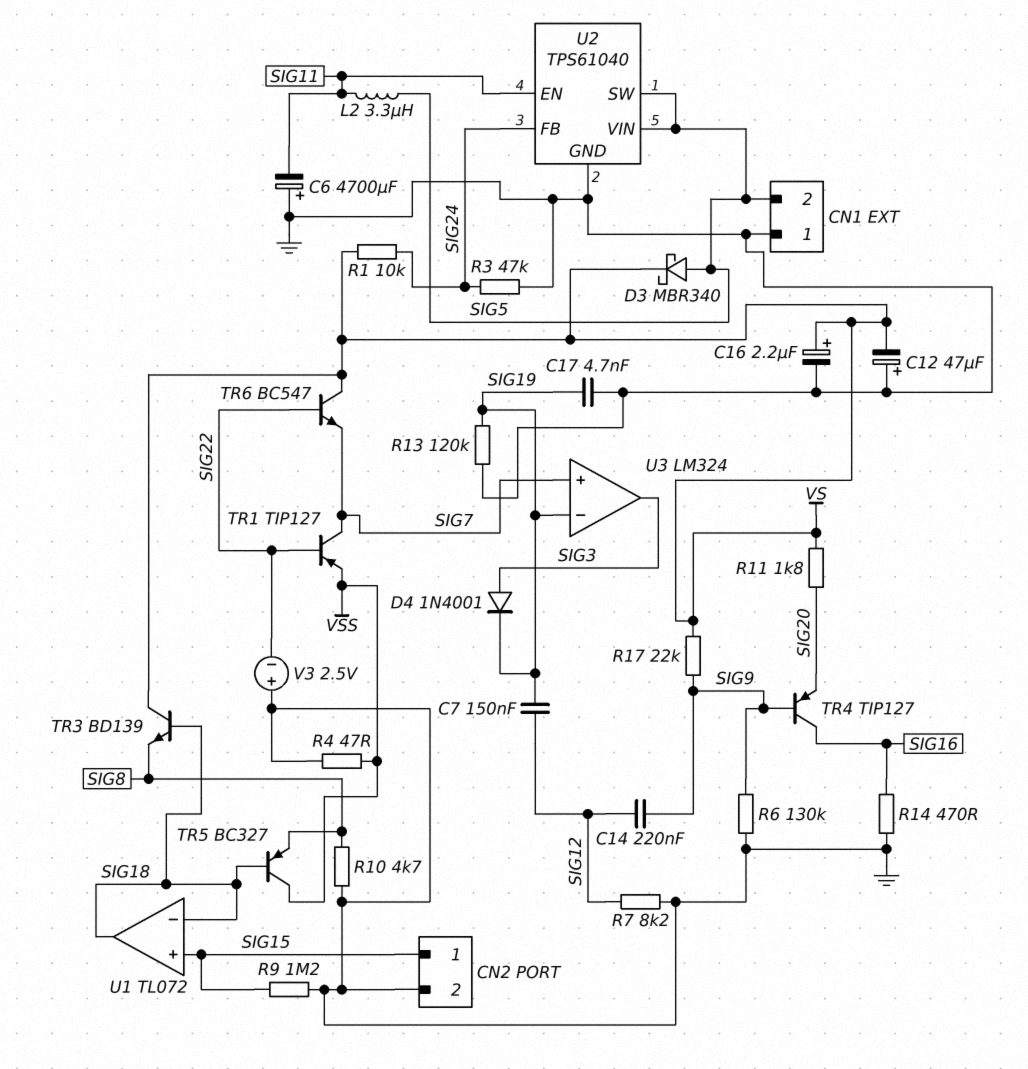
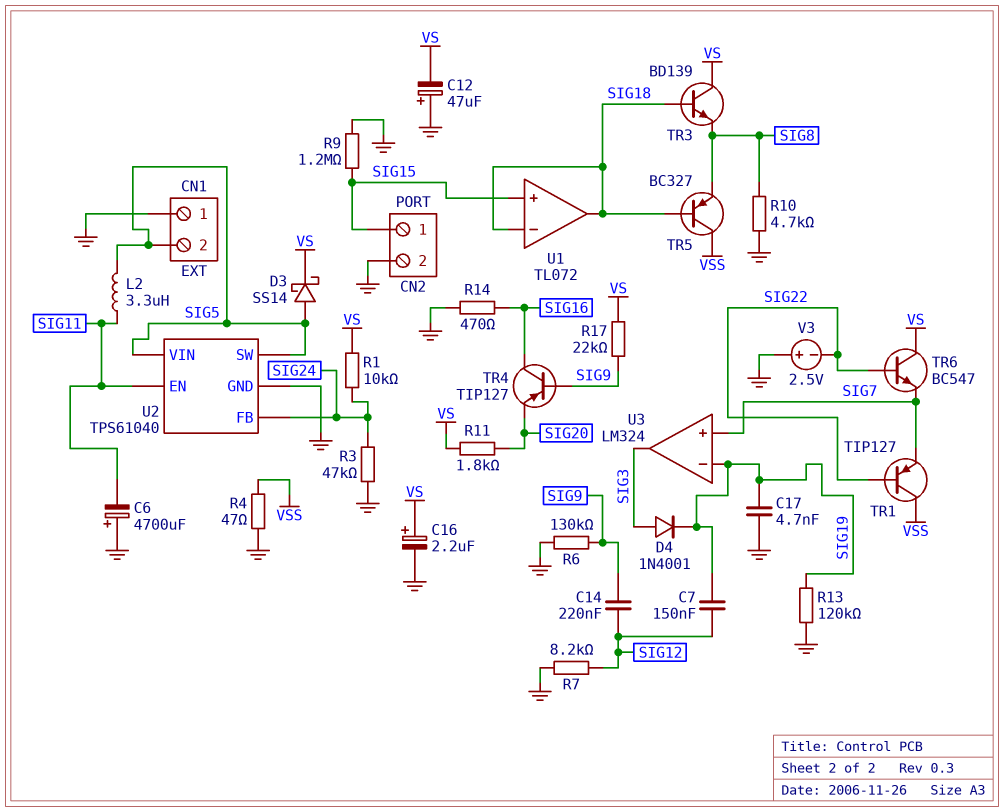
D3: schottky MBR340 (A SIG5, K VS) -> schottky SS14 (A SIG5, K VS)
TR1: PNP TIP127 (B SIG22, C SIG7, E VSS) -> PNP TIP127 (B SIG22, C VSS, E SIG7)

